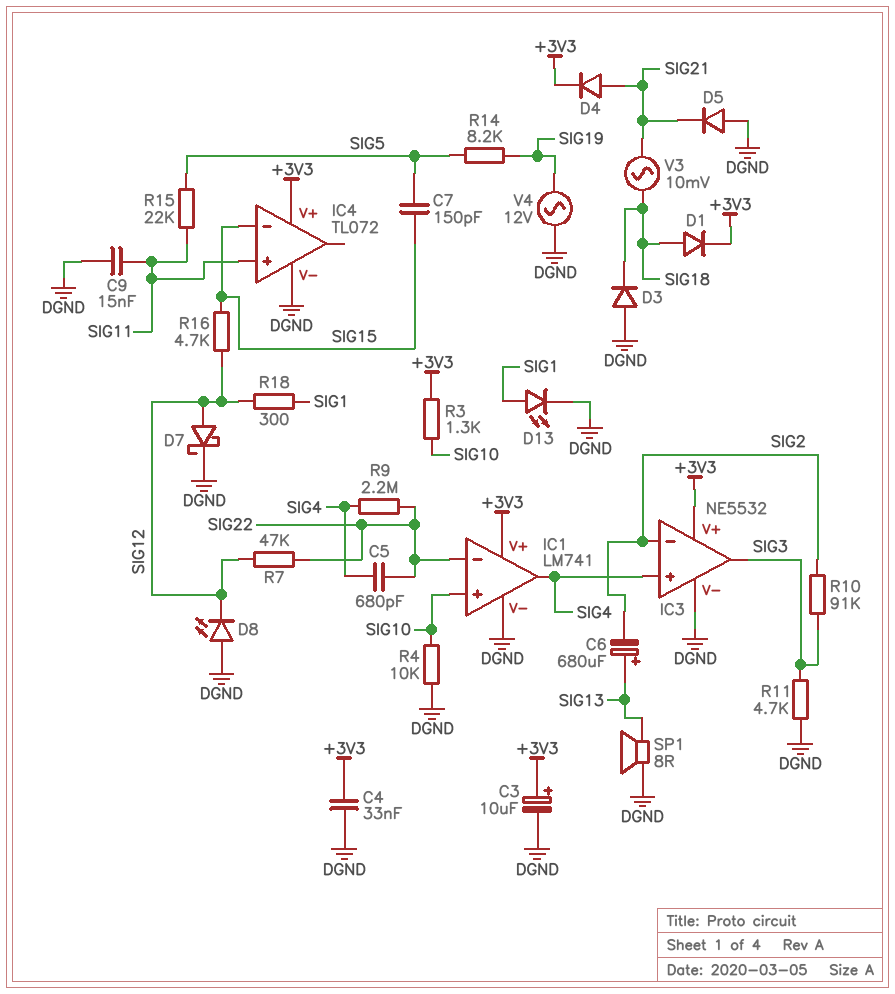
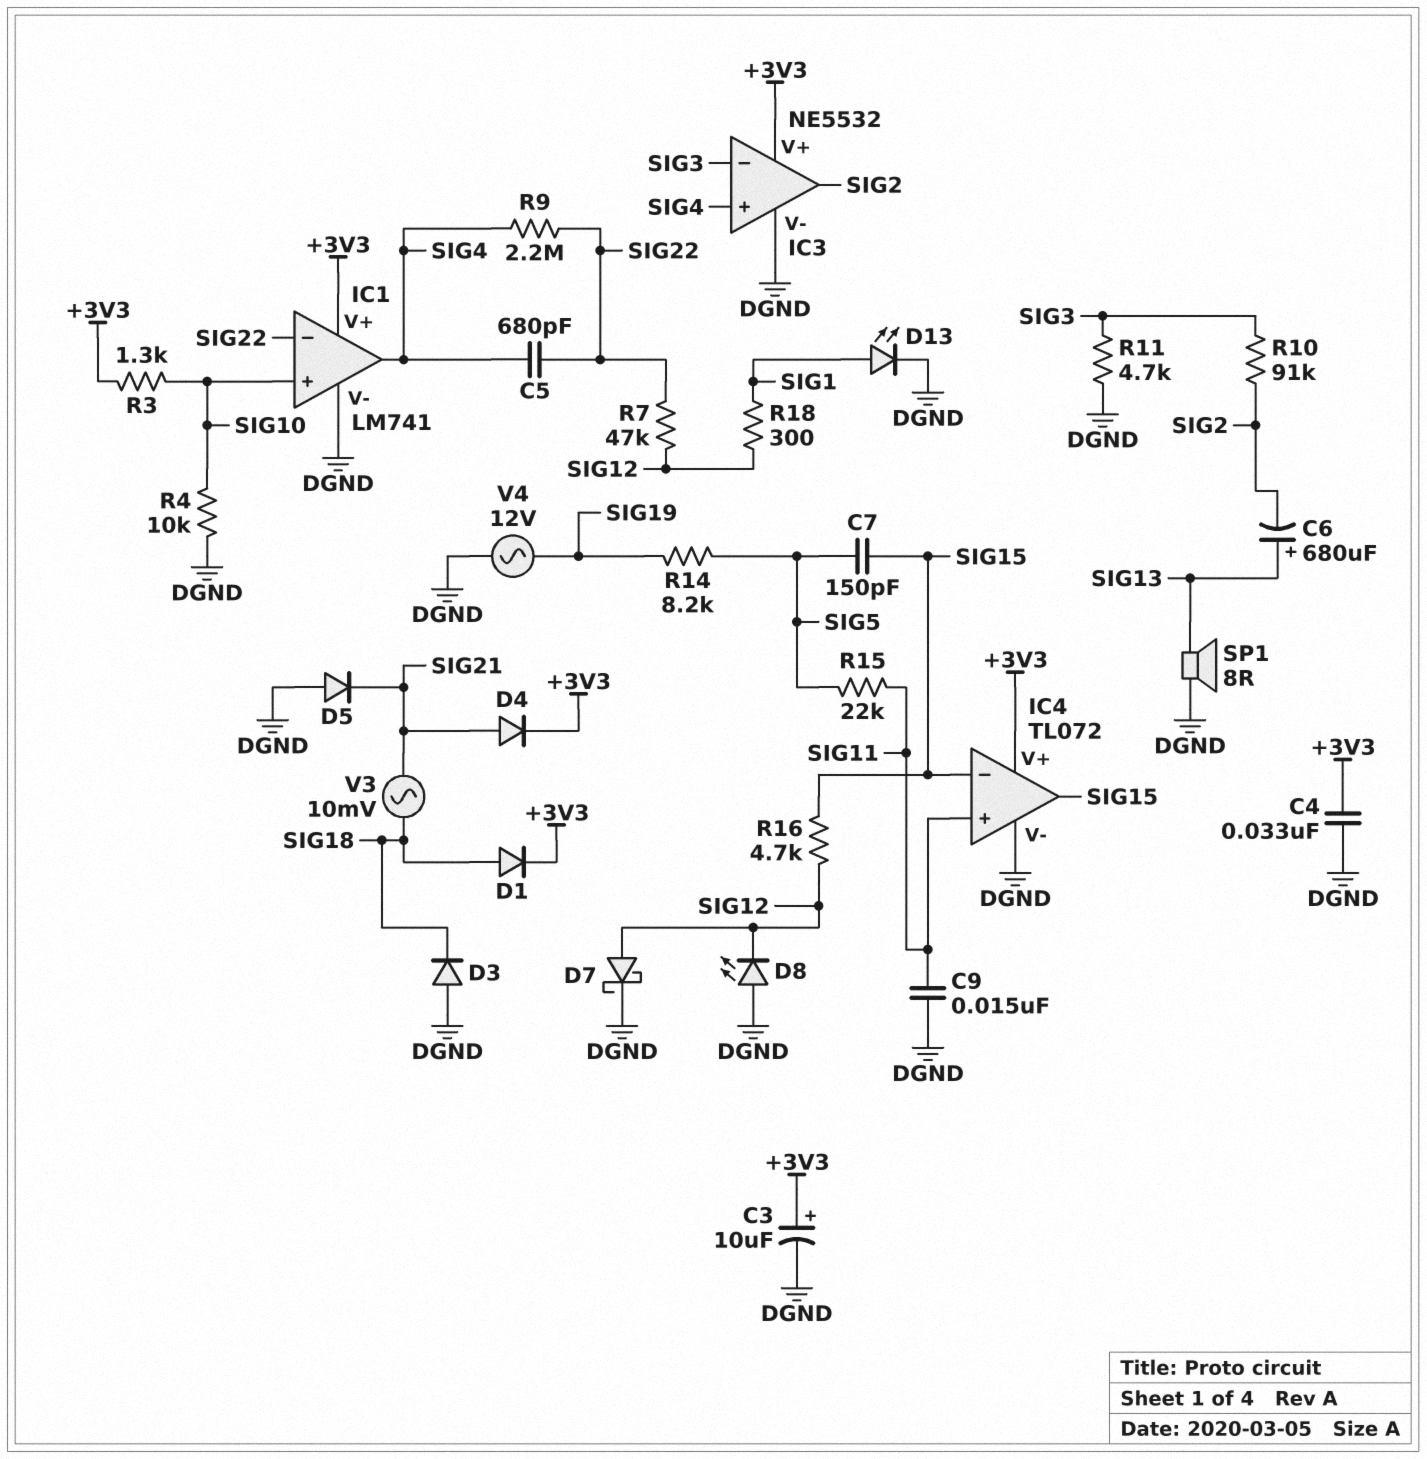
IC3 pin in-: SIG2 -> SIG3
IC3 pin out: SIG3 -> SIG2
IC4 pin out: none -> SIG15

